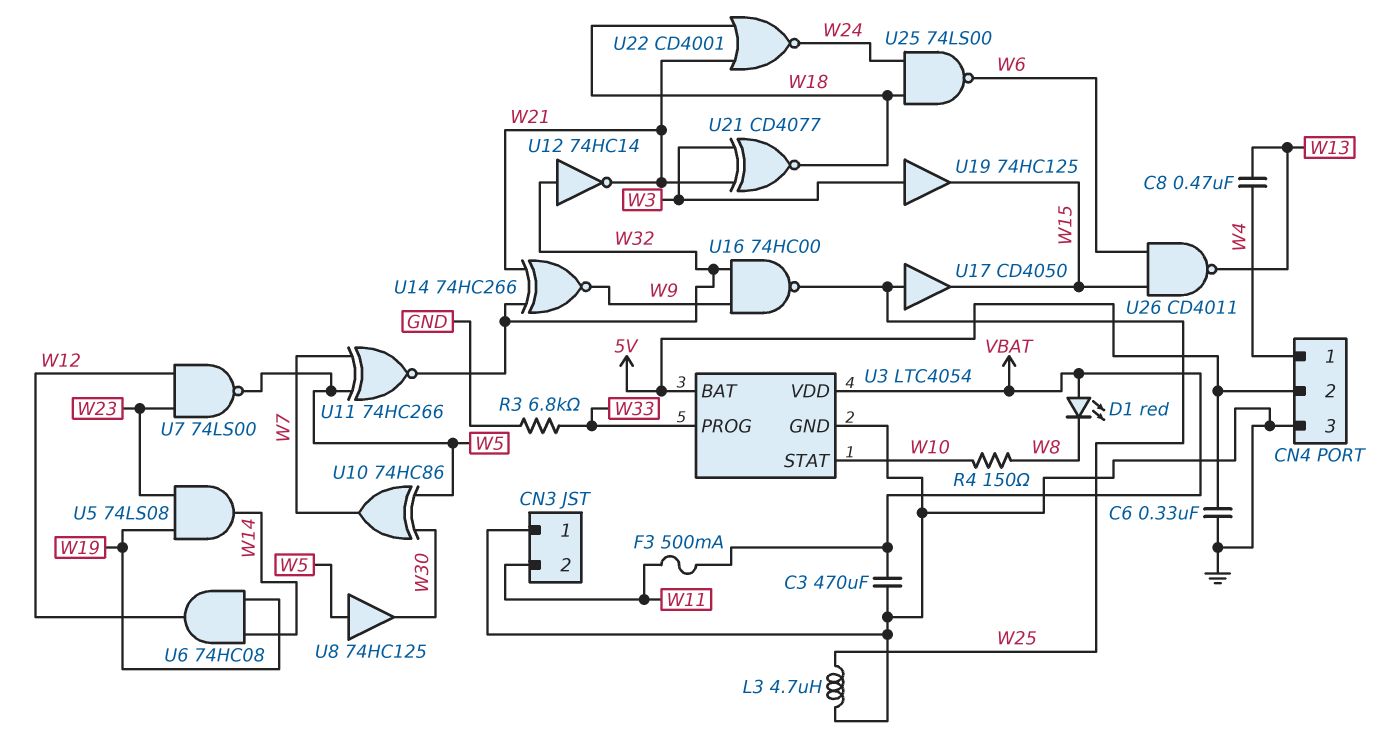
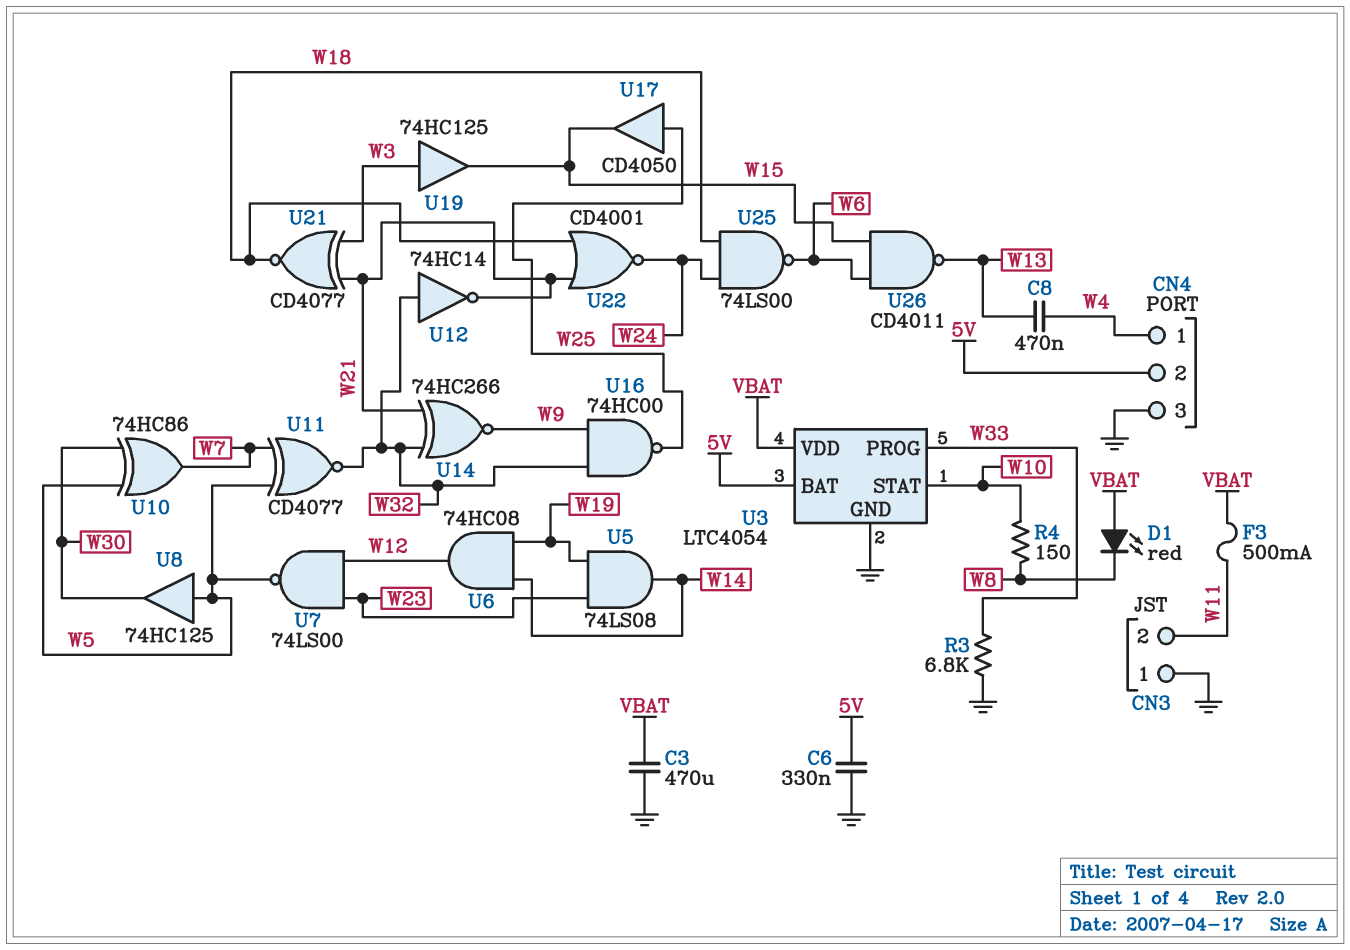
L3: 4.7uH (GND, W25) -> none
U11: XNOR 74HC266 (in W5, in W7, out W32) -> XNOR CD4077 (in W5, in W7, out W32)

